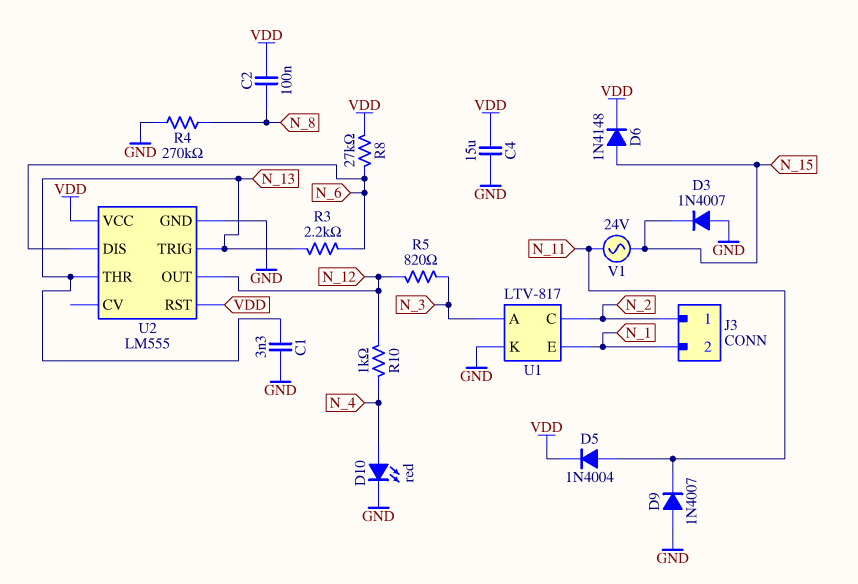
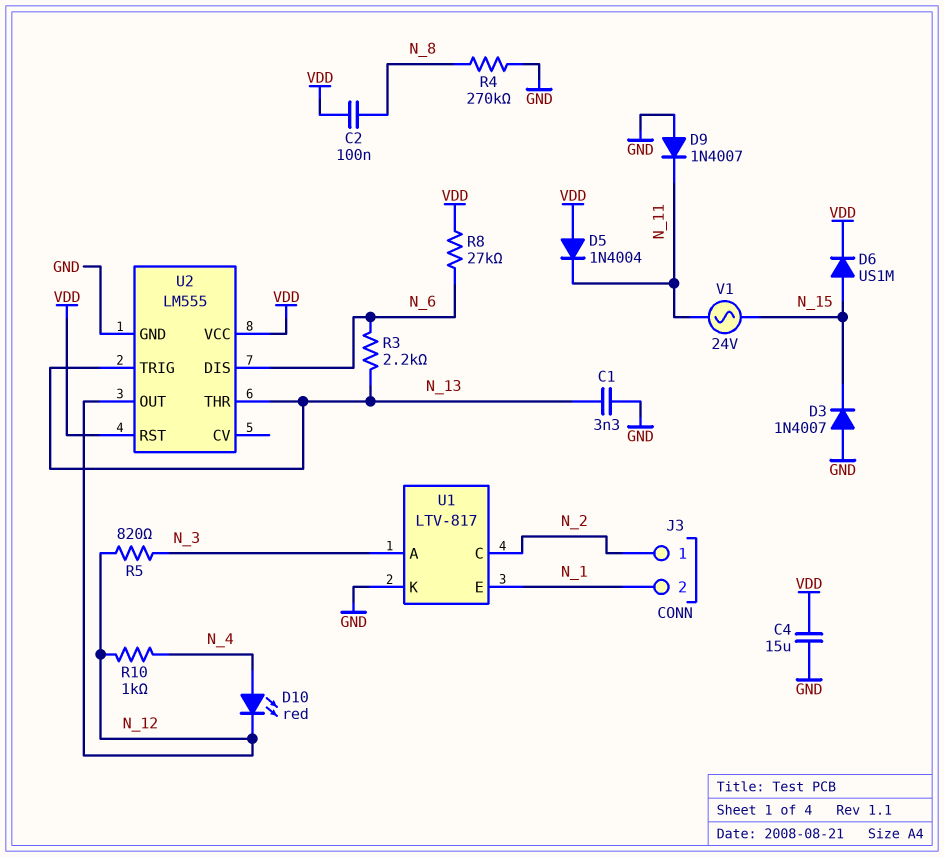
D5: diode 1N4004 (A N_11, K VDD) -> diode 1N4004 (A VDD, K N_11)
D6: diode 1N4148 (A N_15, K VDD) -> diode US1M (A N_15, K VDD)
D10: LED red (A N_4, K GND) -> LED red (A N_4, K N_12)

